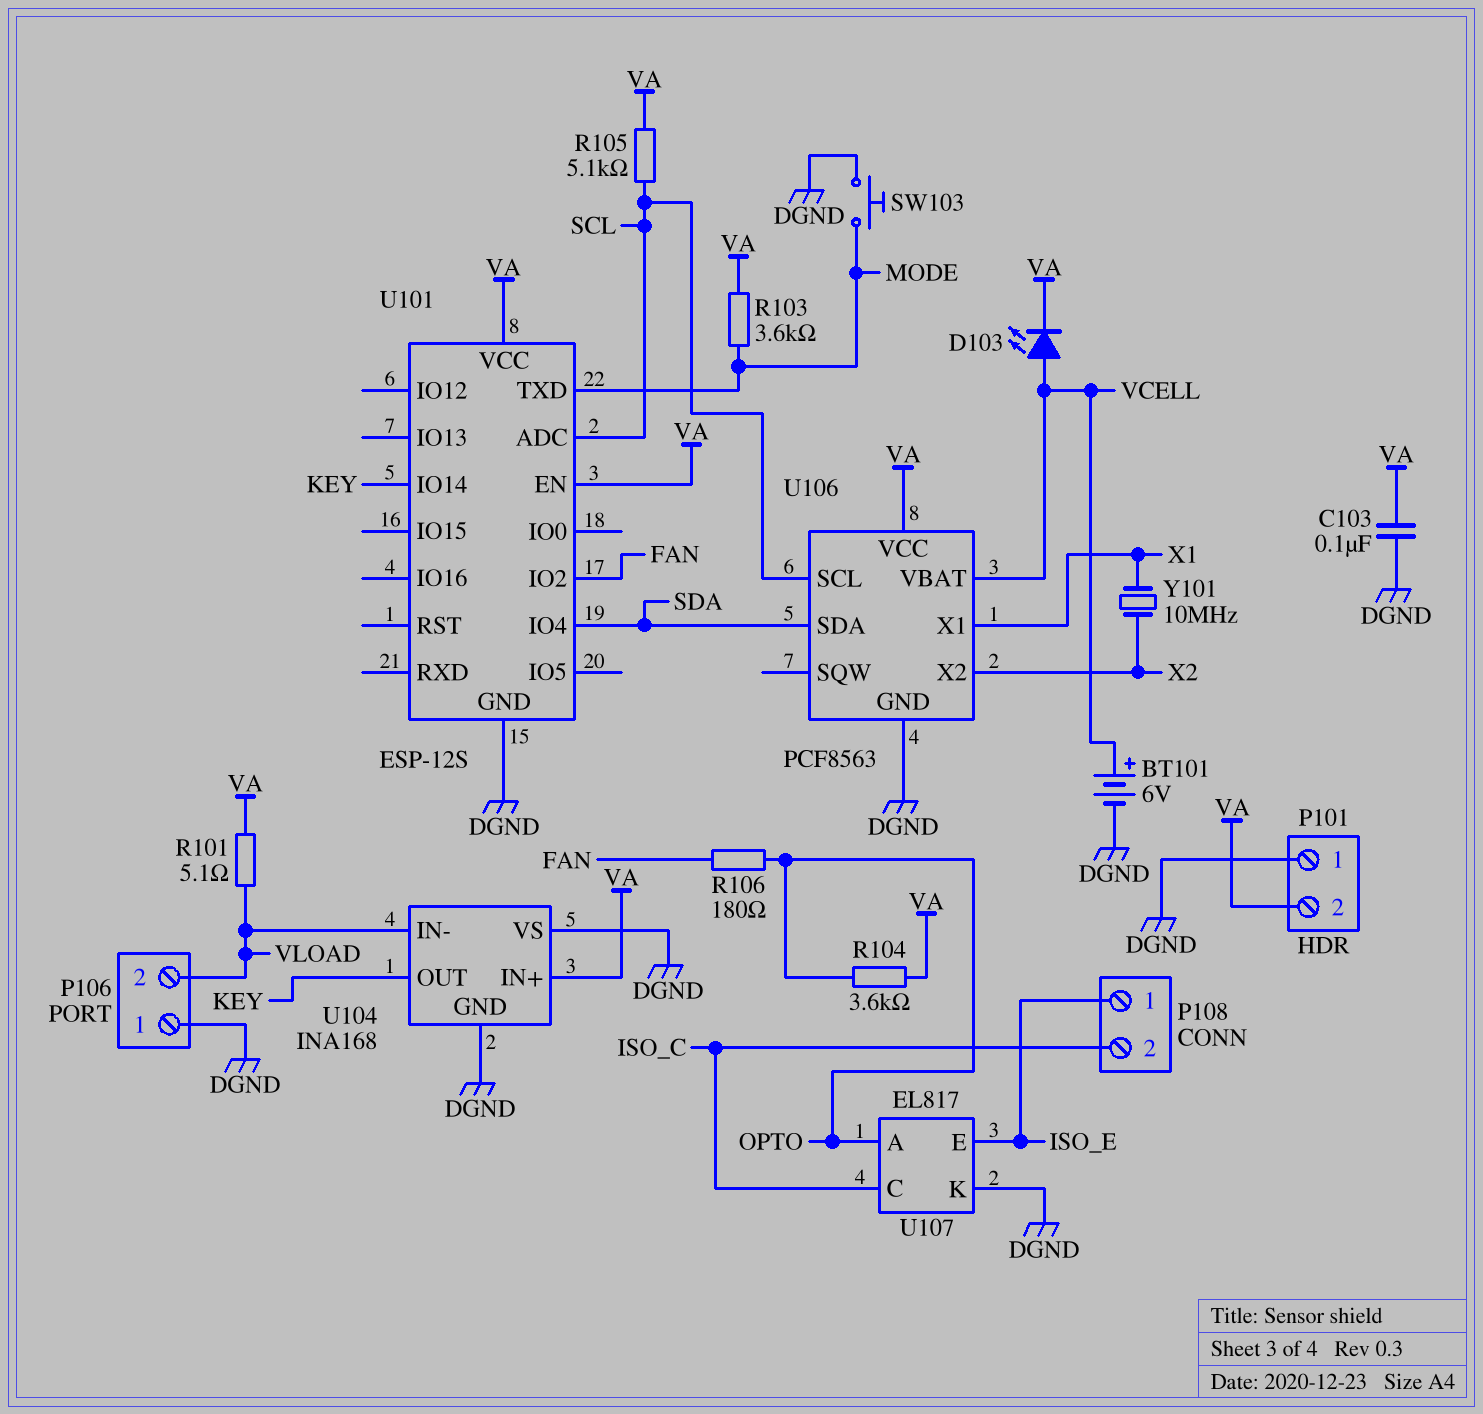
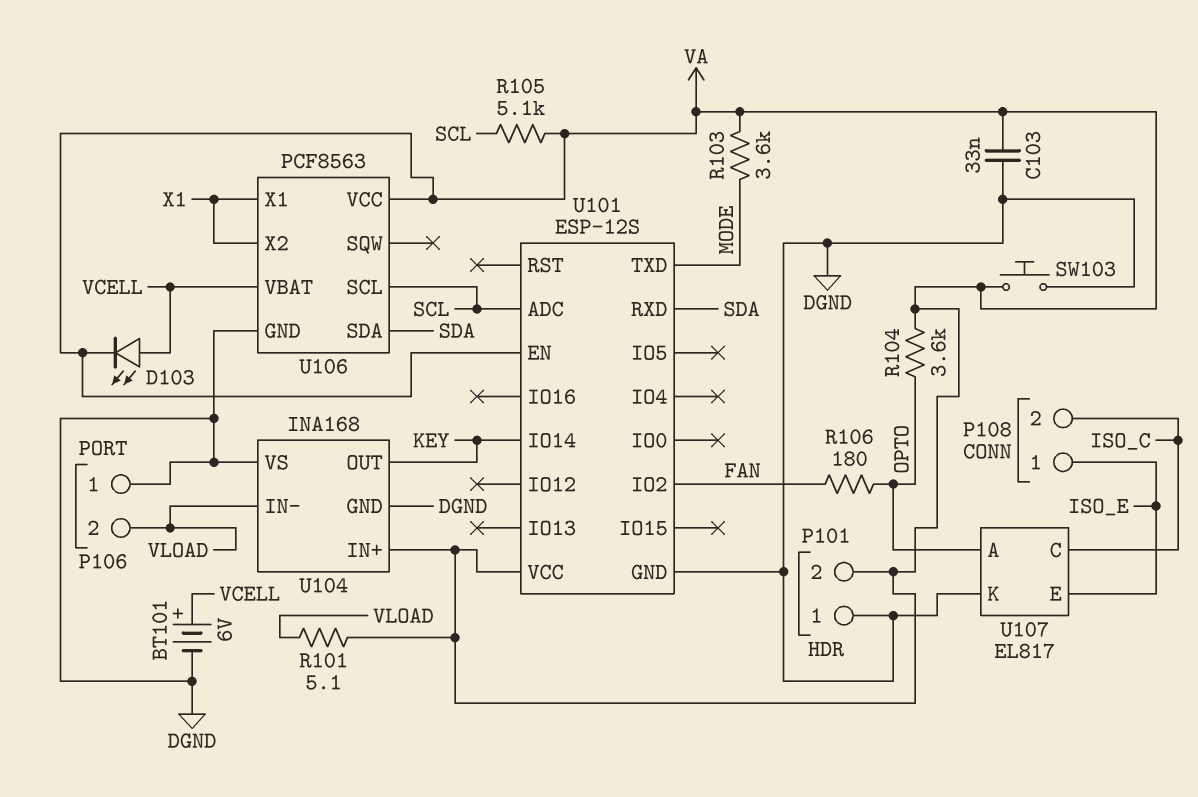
C103: 100nF (DGND, VA) -> 33nF (DGND, VA)
SW103: button (DGND, MODE) -> button (DGND, VA)
U101 pin IO4: SDA -> none
U101 pin RXD: none -> SDA
U106 pin X2: X2 -> X1
Y101: 10MHz (X1, X2) -> none

